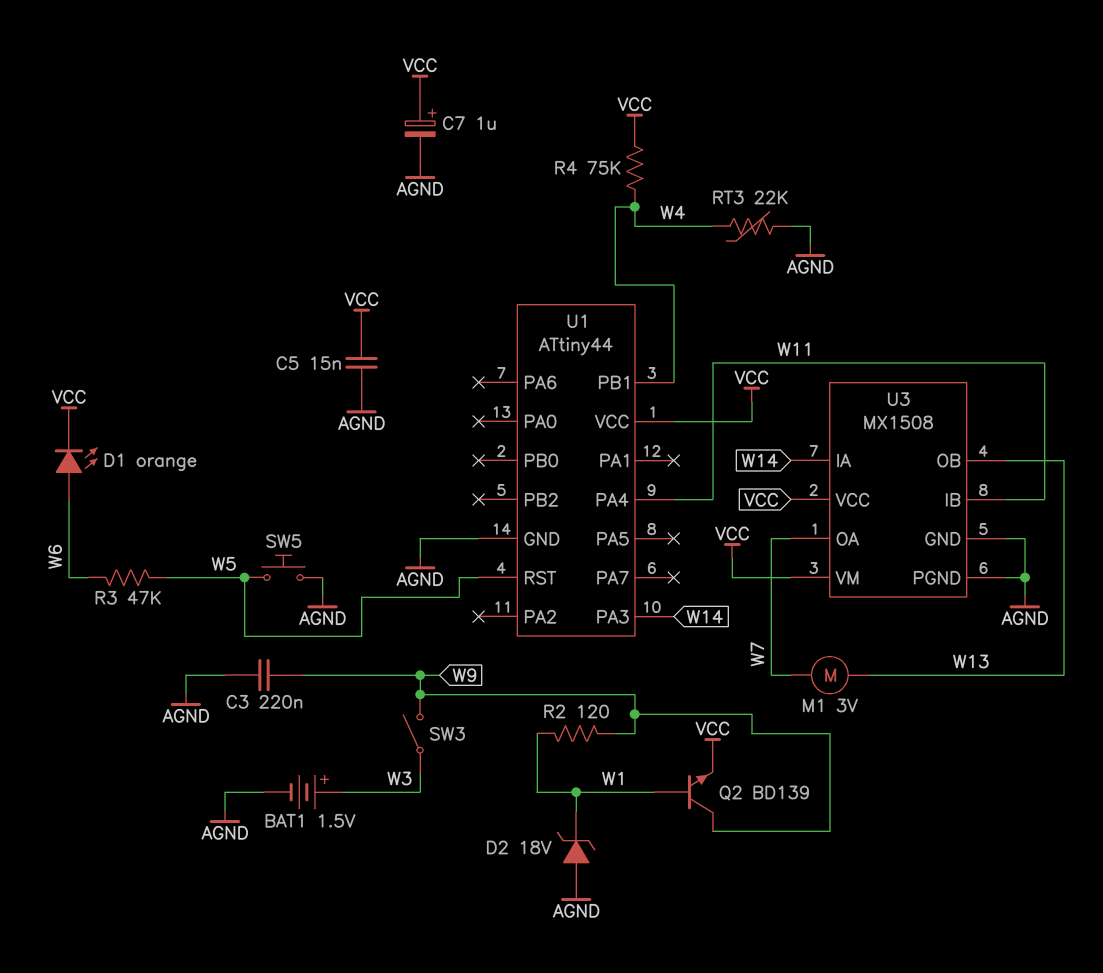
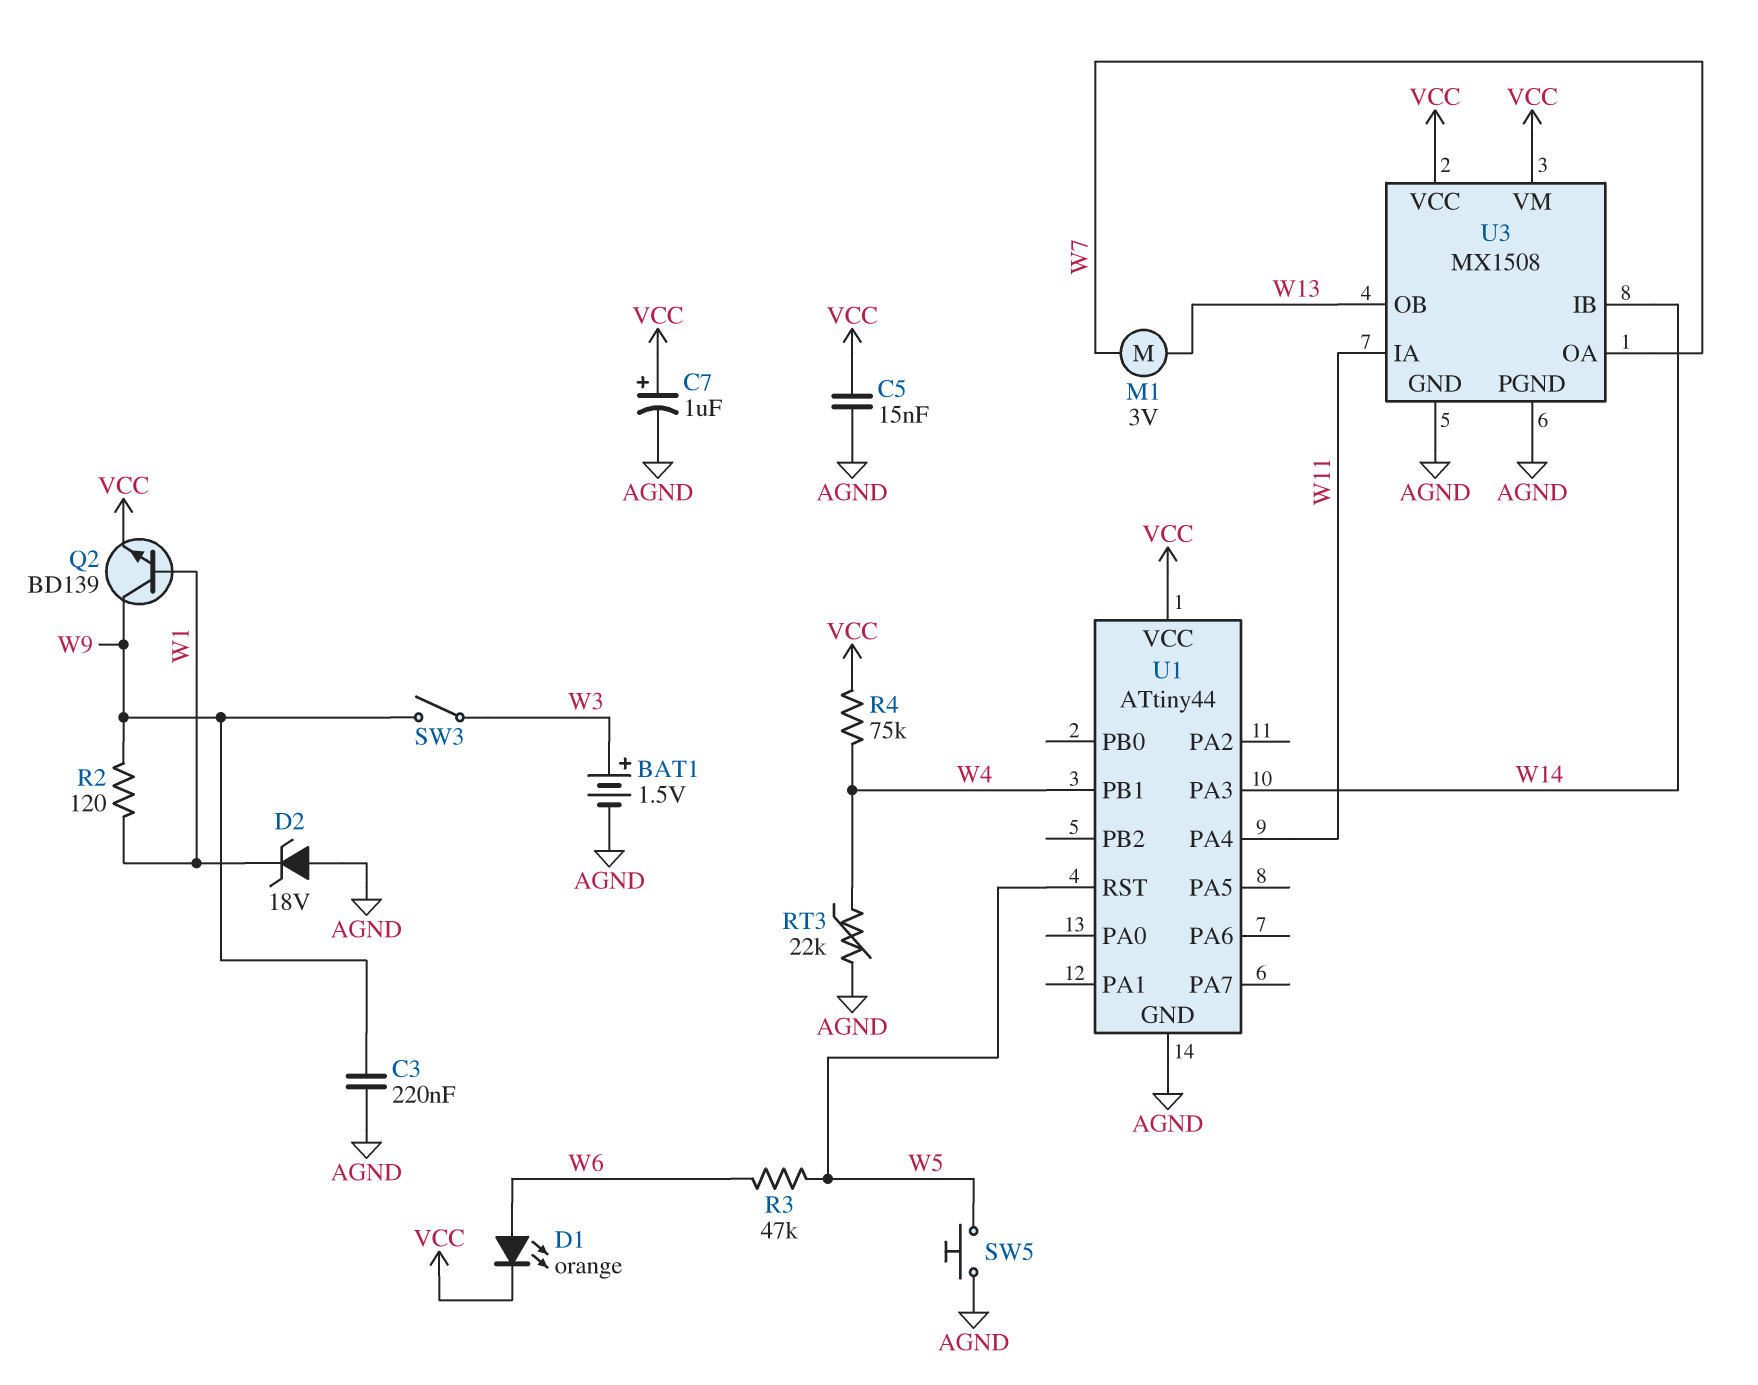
U3 pin IA: W14 -> W11
U3 pin IB: W11 -> W14

